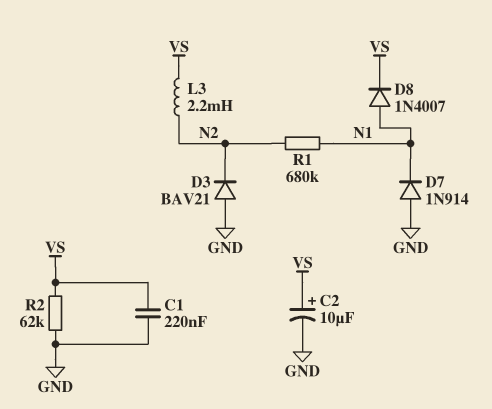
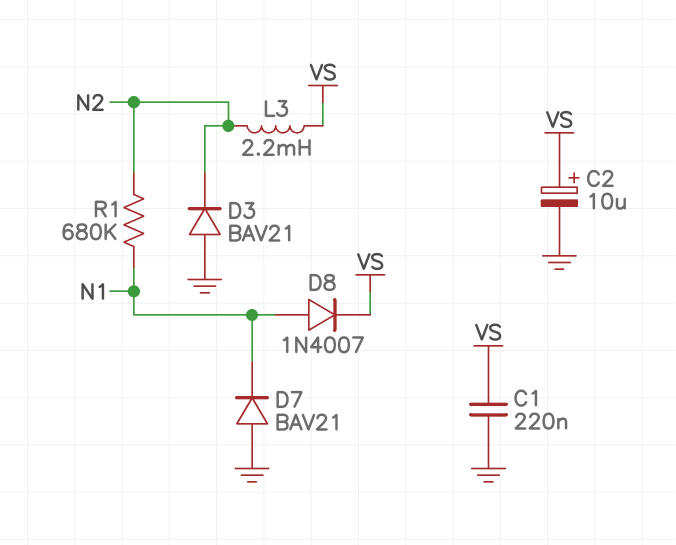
D7: diode 1N914 (A GND, K N1) -> diode BAV21 (A GND, K N1)
R2: 62k (GND, VS) -> none

